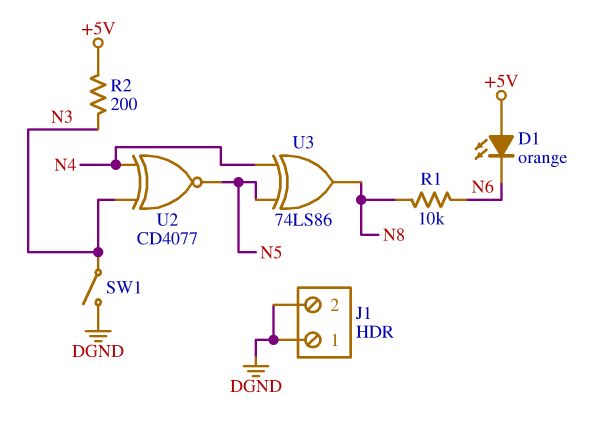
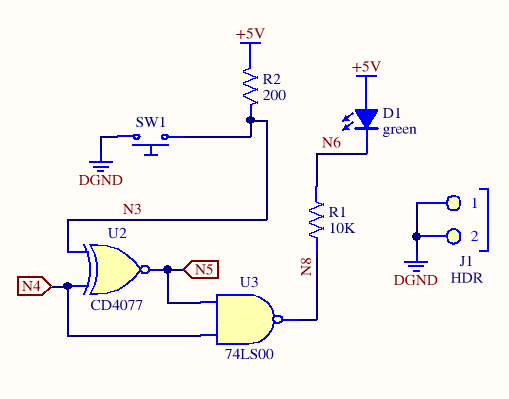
D1: LED orange (A +5V, K N6) -> LED green (A +5V, K N6)
SW1: switch (DGND, N3) -> button (DGND, N3)
U3: XOR 74LS86 (in N4, in N5, out N8) -> NAND 74LS00 (in N4, in N5, out N8)

